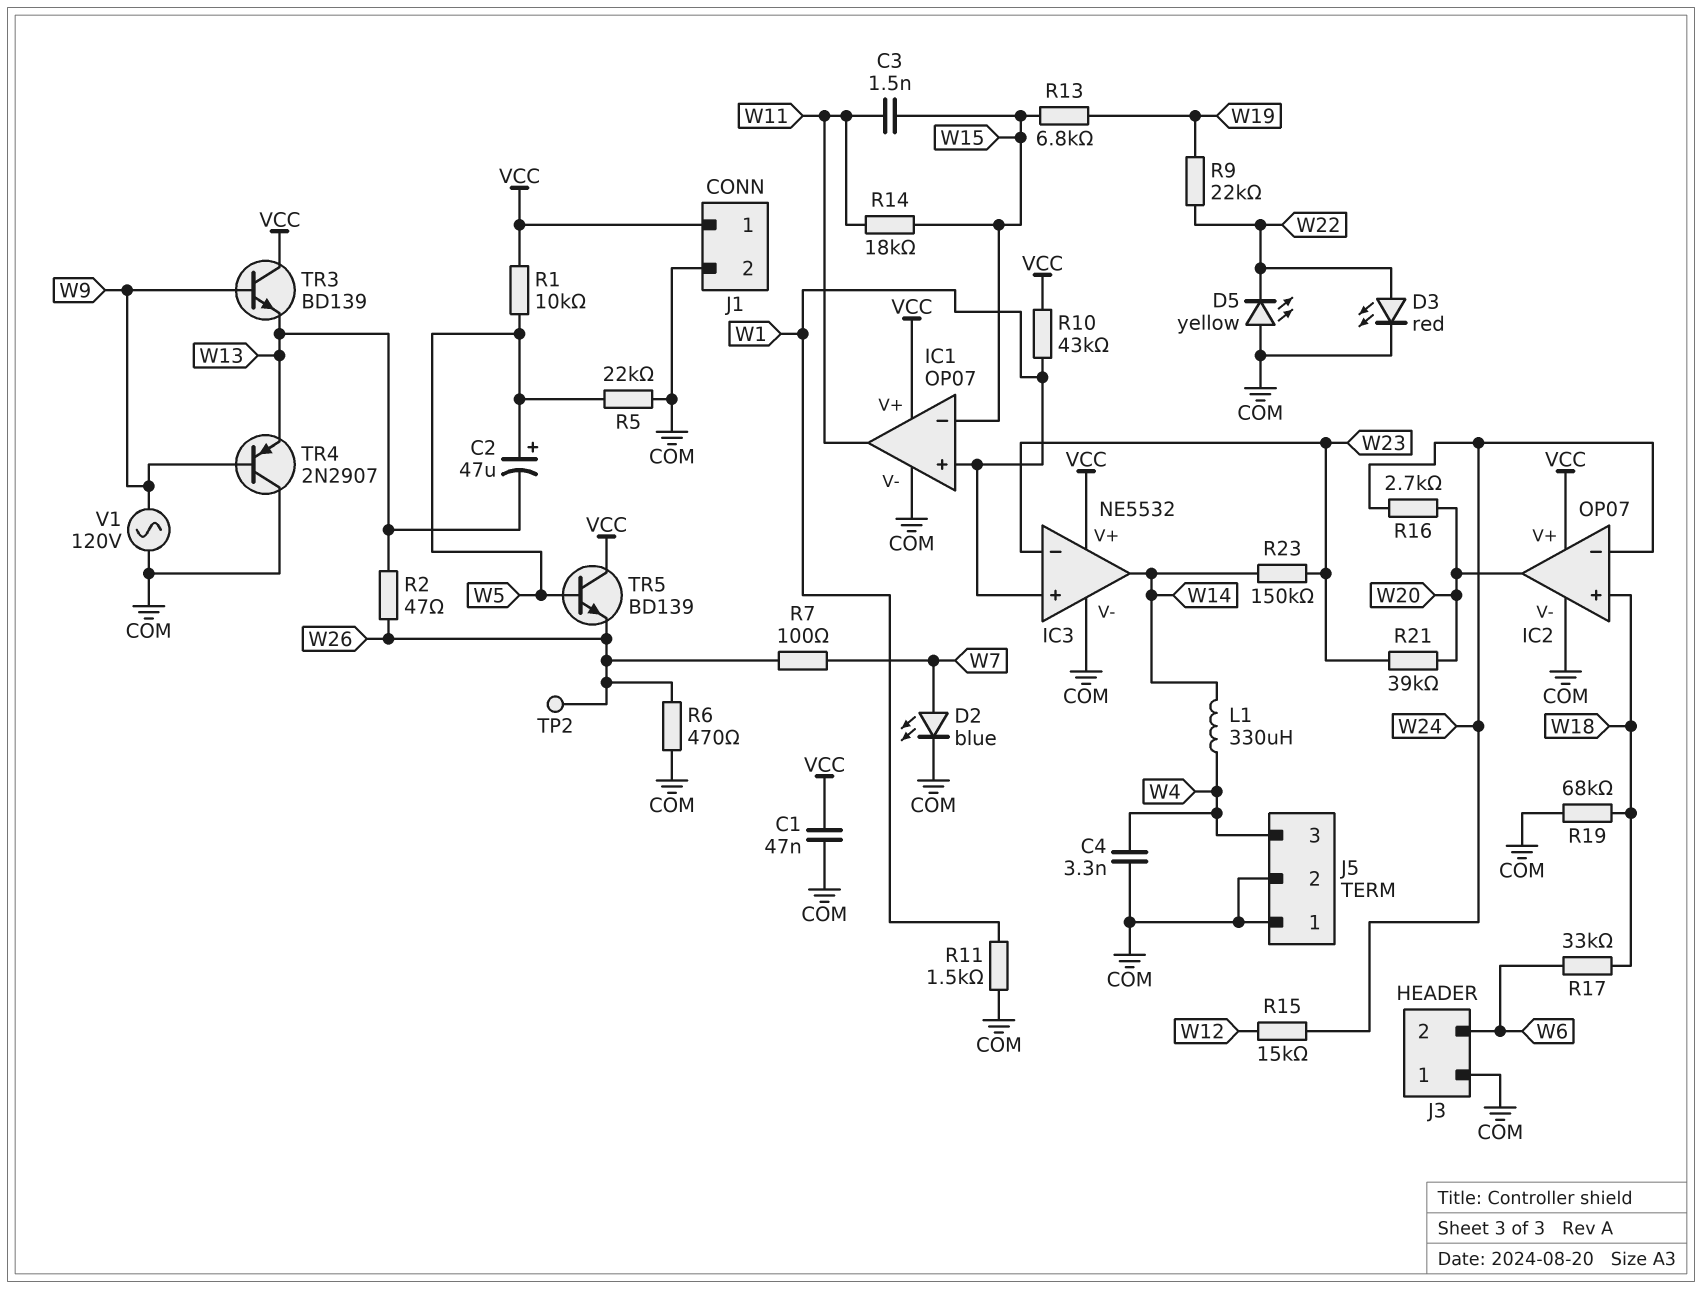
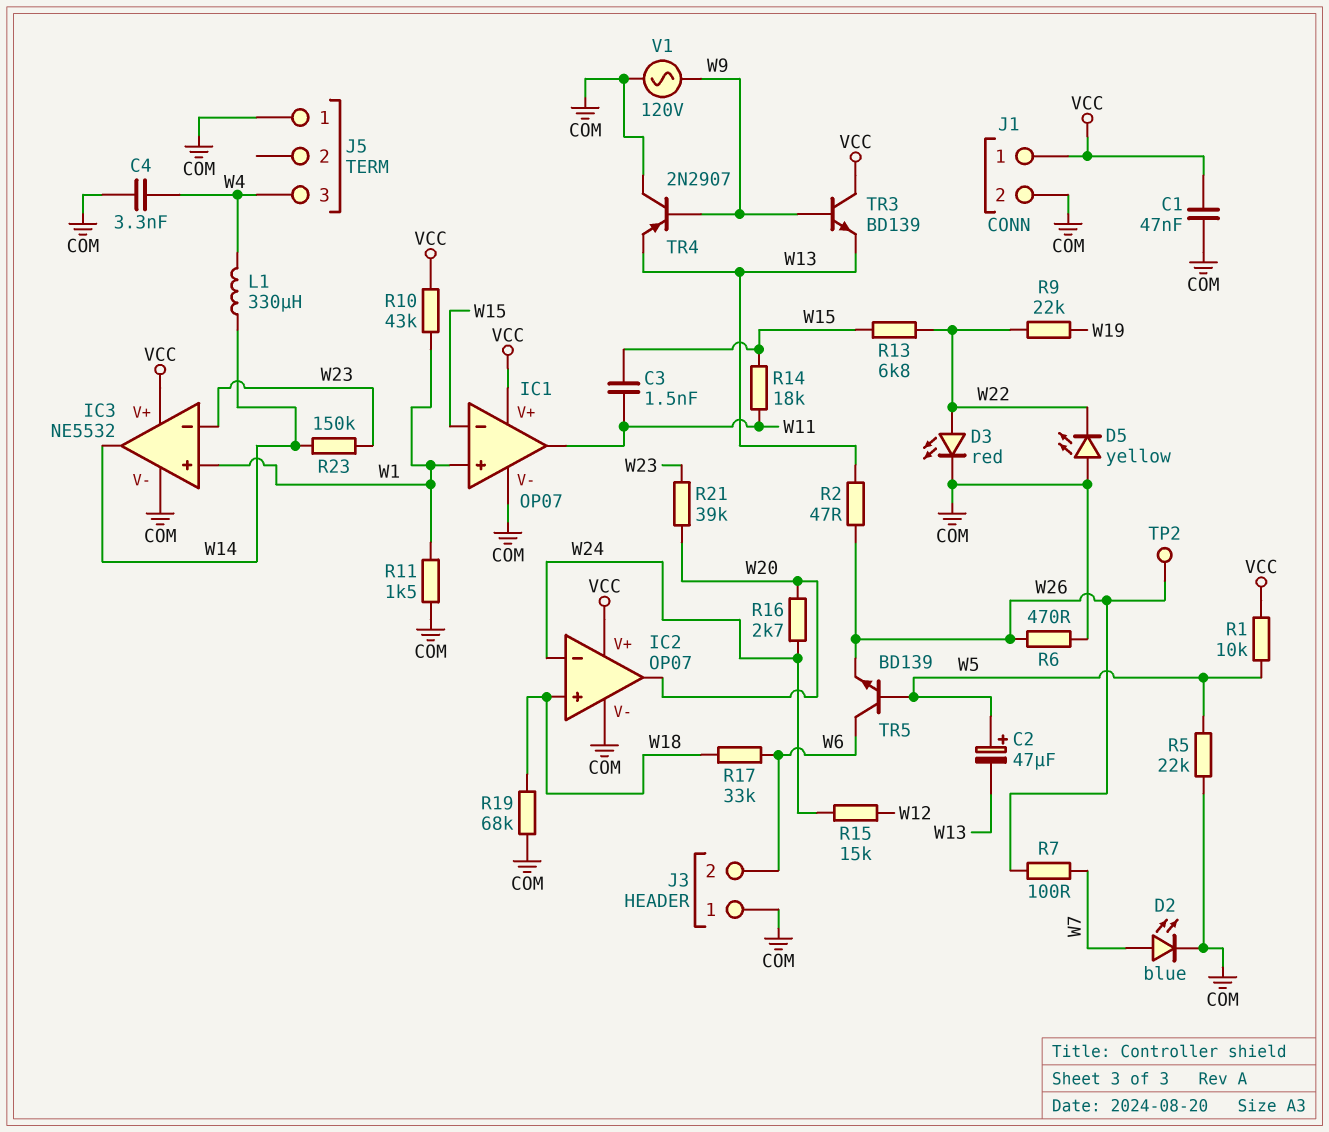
J5 pin 2: COM -> none
R13: 6.8k (W15, W19) -> 6.8k (W15, W22)
TR5: NPN BD139 (B W5, C VCC, E W26) -> NPN BD139 (B W5, C W6, E W26)

